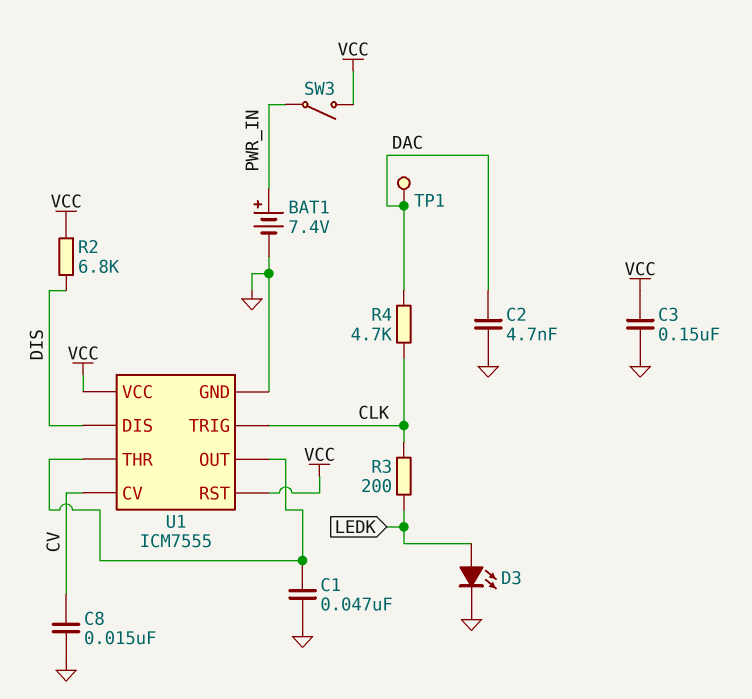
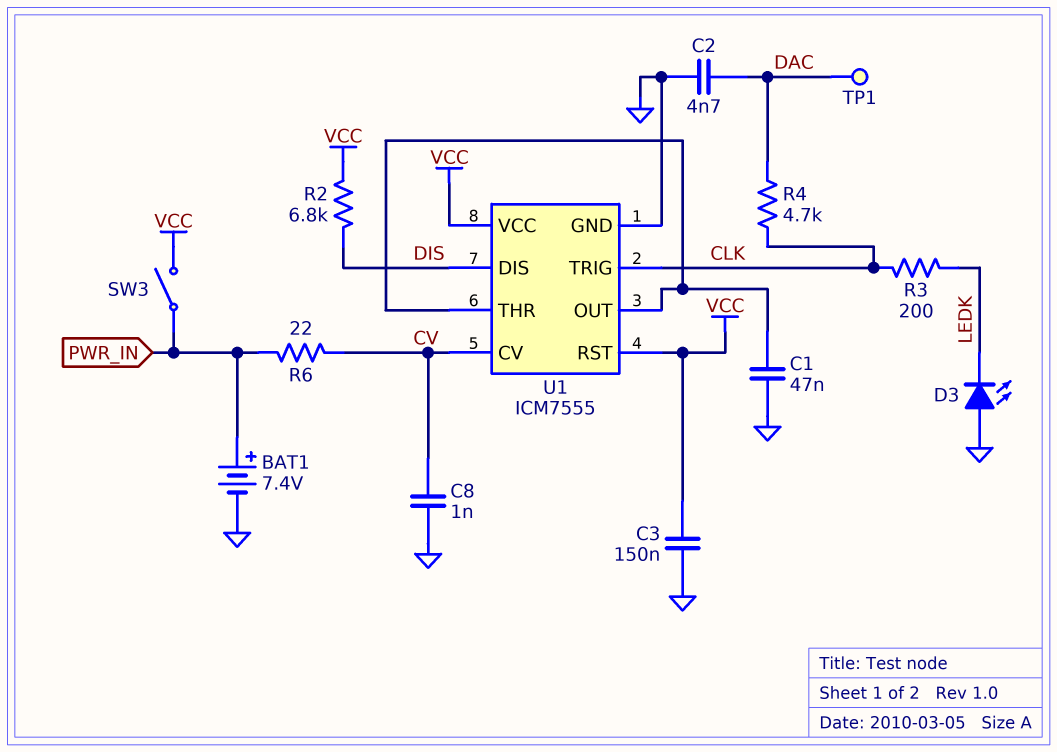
C8: 15nF (CV, GND) -> 1nF (CV, GND)
D3: LED (A LEDK, K GND) -> LED (A GND, K LEDK)
R6: none -> 22 (CV, PWR_IN)

